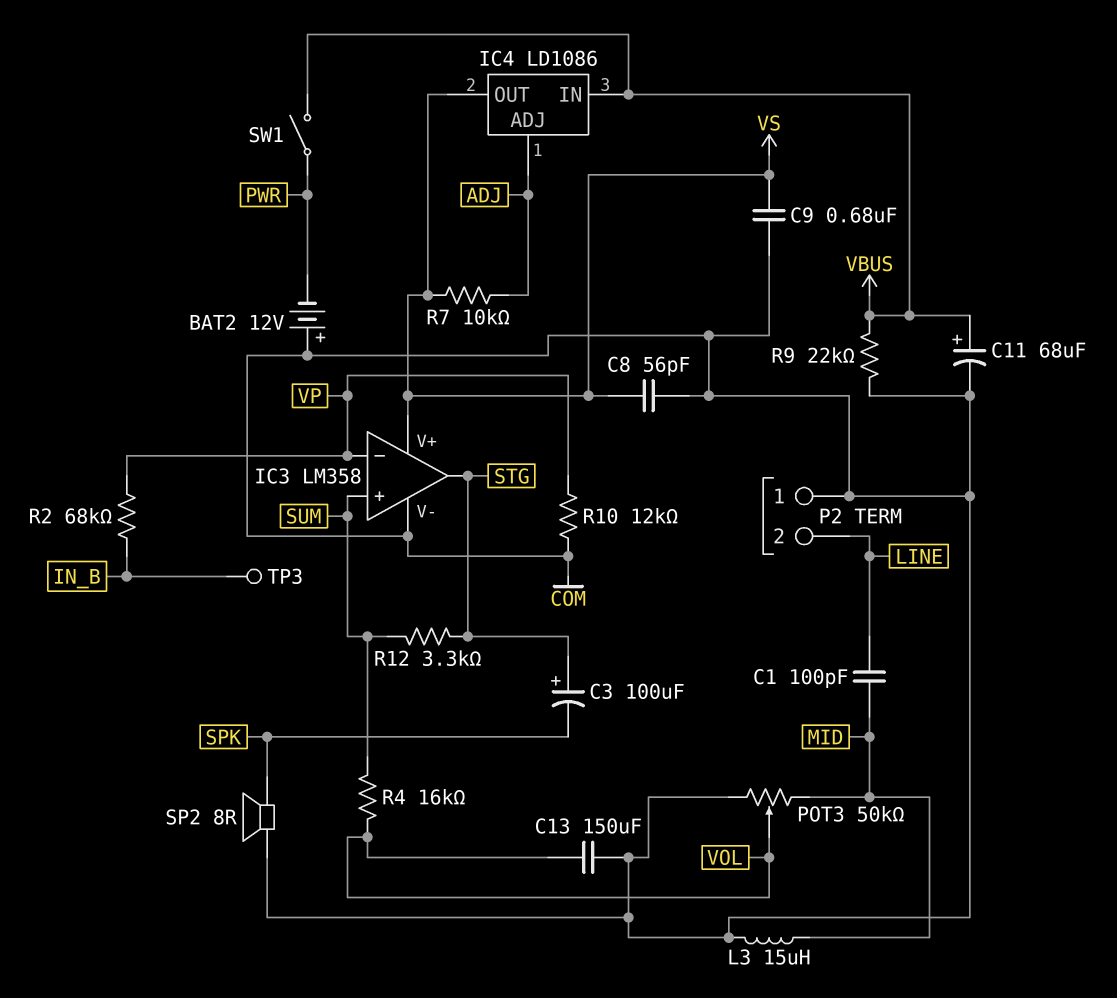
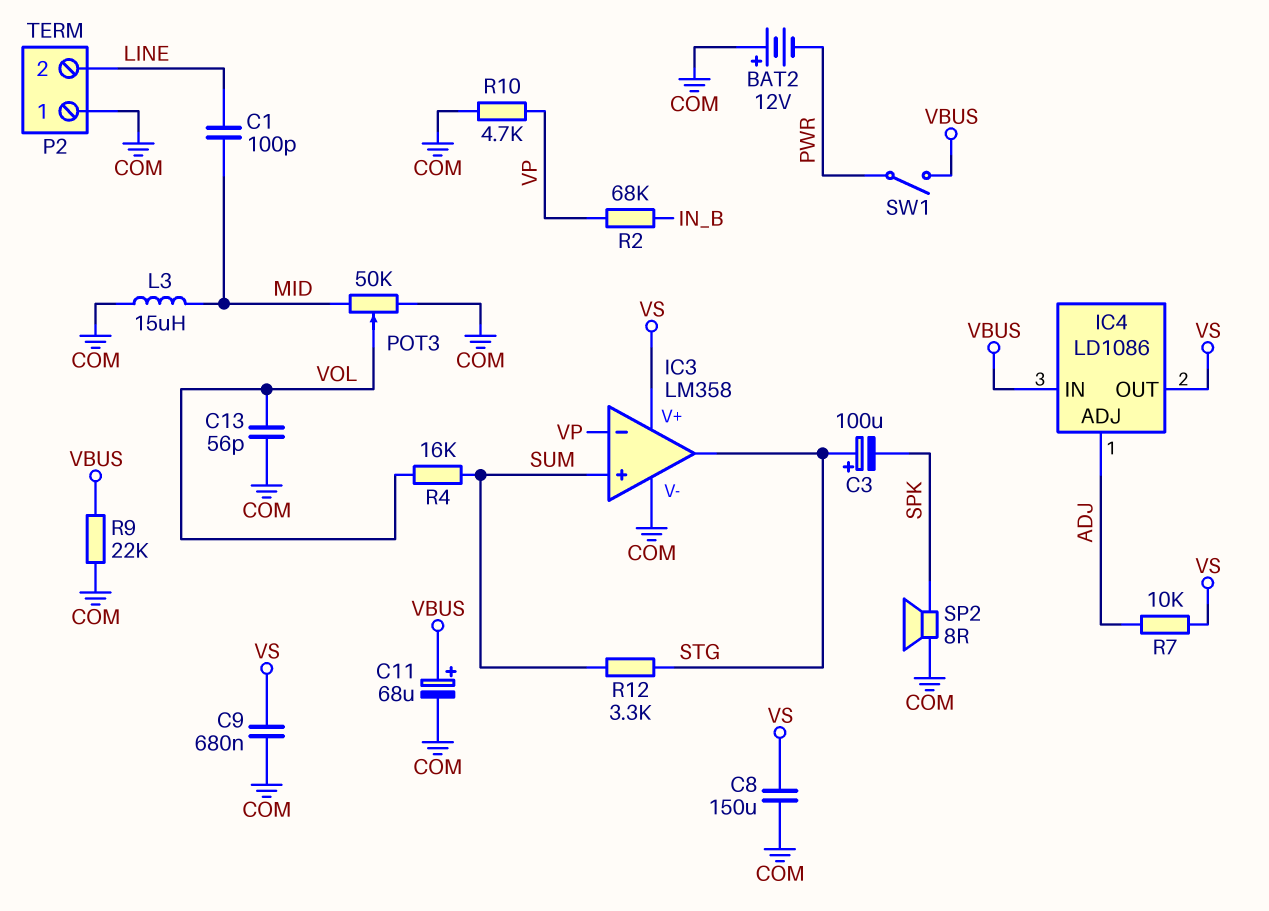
C8: 56pF (COM, VS) -> 150uF (COM, VS)
C13: 150uF (COM, VOL) -> 56pF (COM, VOL)
R10: 12k (COM, VP) -> 4.7k (COM, VP)
TP3: test point (IN_B) -> none

